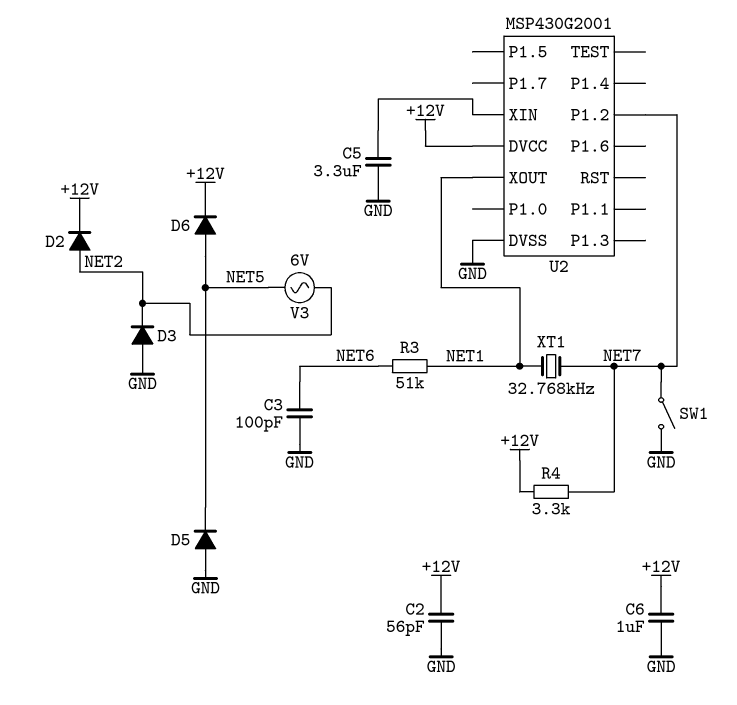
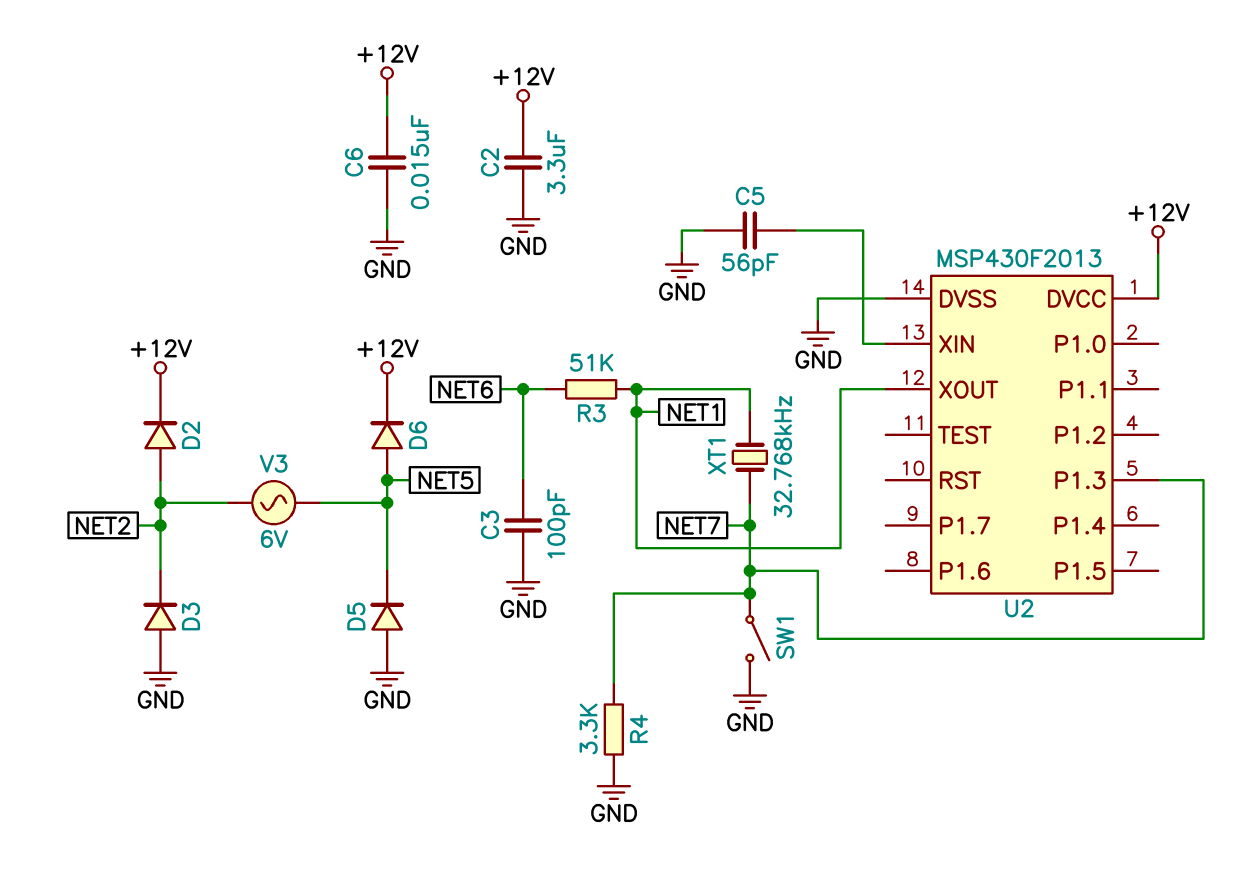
C2: 56pF (+12V, GND) -> 3.3uF (+12V, GND)
C5: 3.3uF (GND, U2/XIN) -> 56pF (GND, U2/XIN)
C6: 1uF (+12V, GND) -> 15nF (+12V, GND)
R4: 3.3k (+12V, NET7) -> 3.3k (GND, NET7)
U2: MSP430G2001 -> MSP430F2013
U2 pin P1.2: NET7 -> none
U2 pin P1.3: none -> NET7

